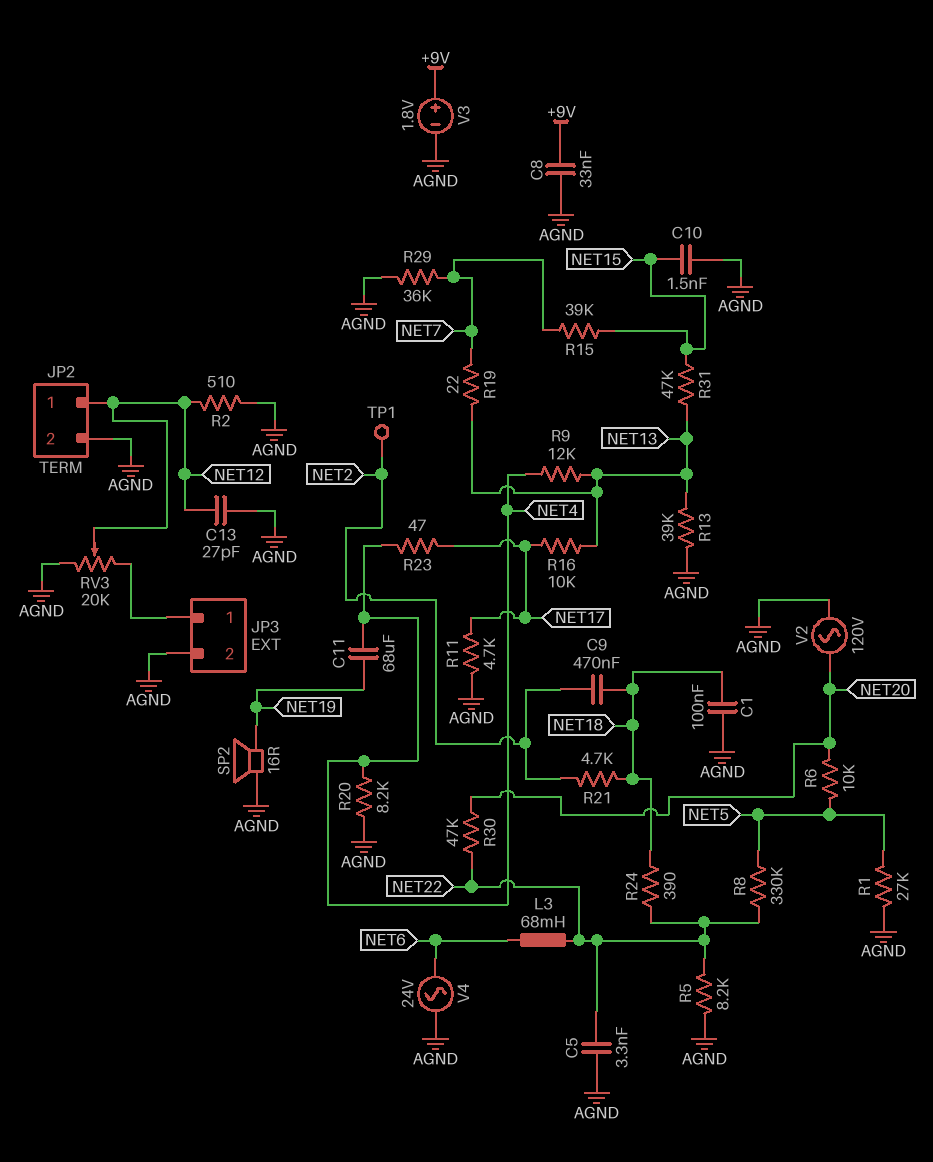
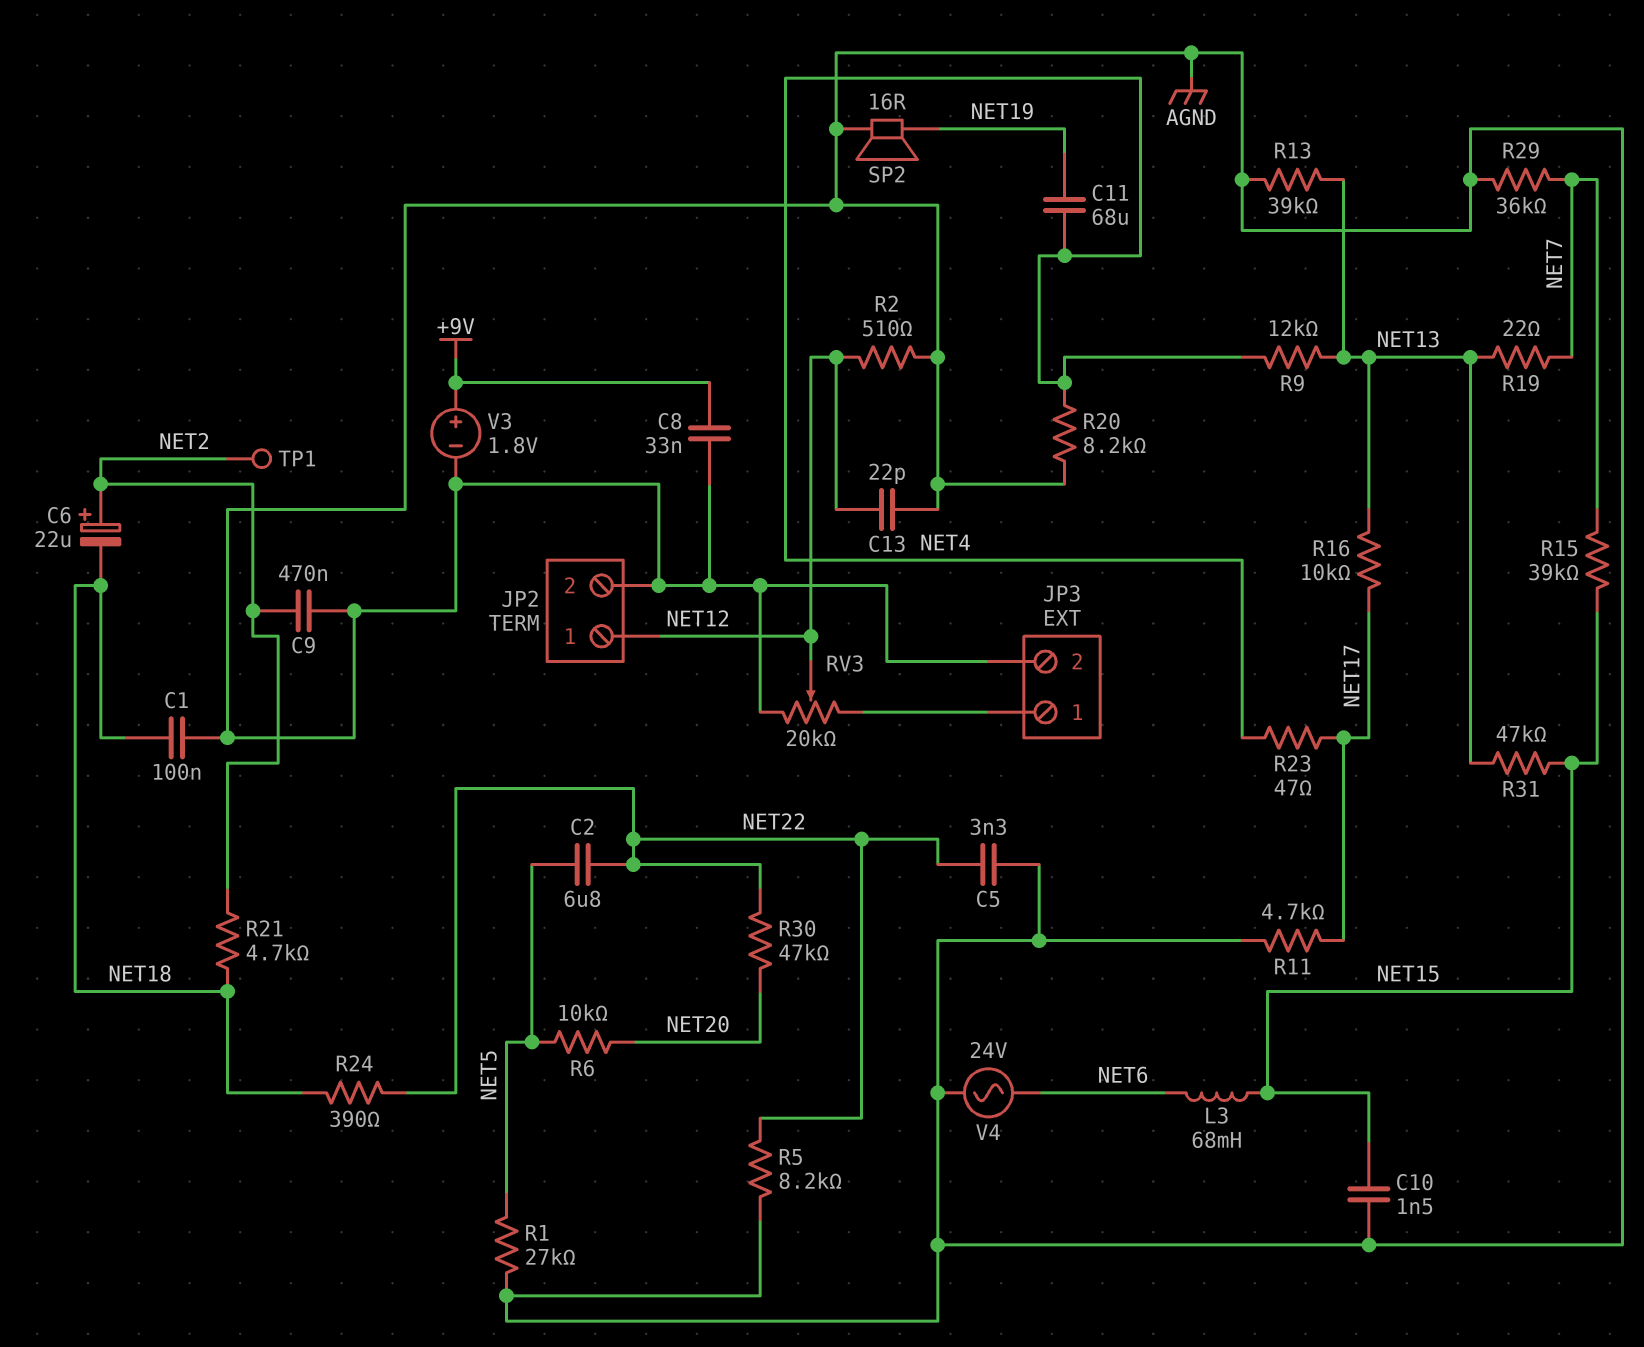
C2: none -> 6.8uF (NET5, NET22)
C6: none -> 22uF (plus NET2, minus NET18)
C9: 470nF (NET2, NET18) -> 470nF (AGND, NET2)
C13: 27pF (AGND, NET12) -> 22pF (AGND, NET12)
L3: 68mH (NET6, NET22) -> 68mH (NET6, NET15)
R8: 330k (NET5, NET22) -> none
V2: AC 120V (AGND, NET20) -> none

